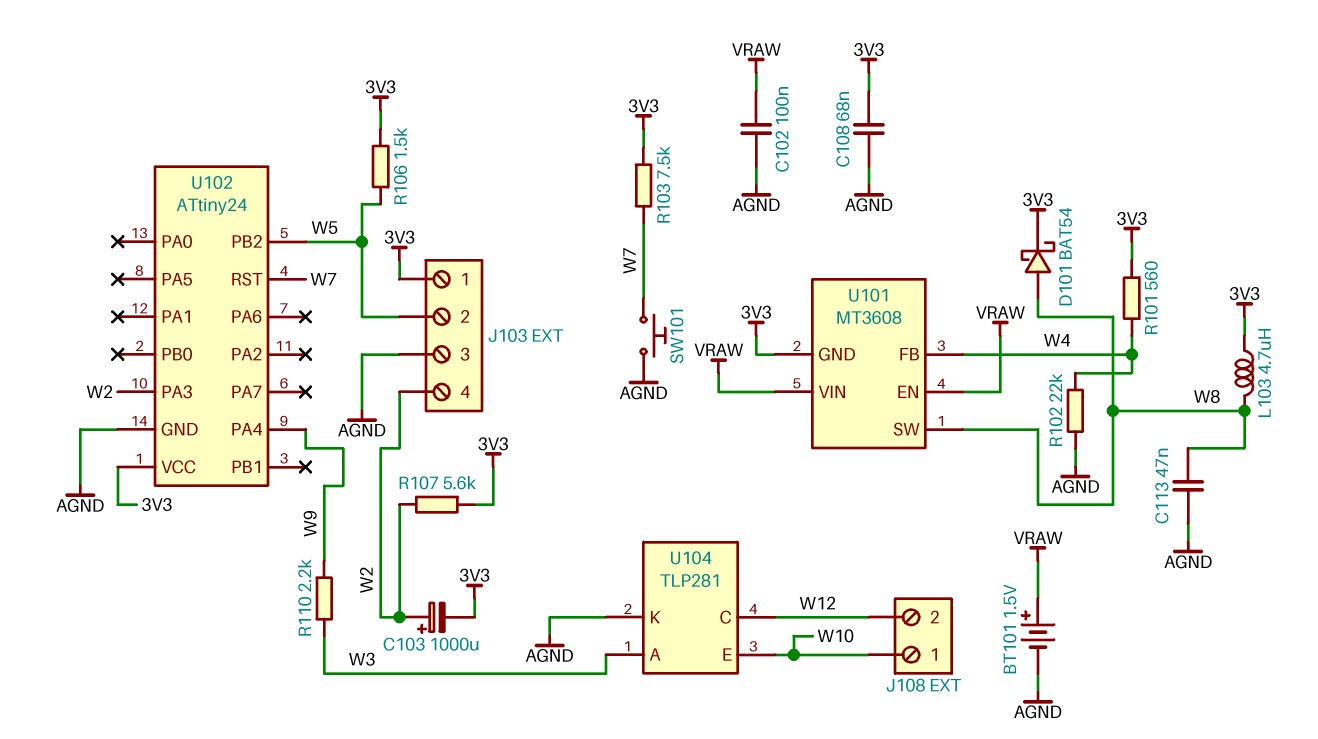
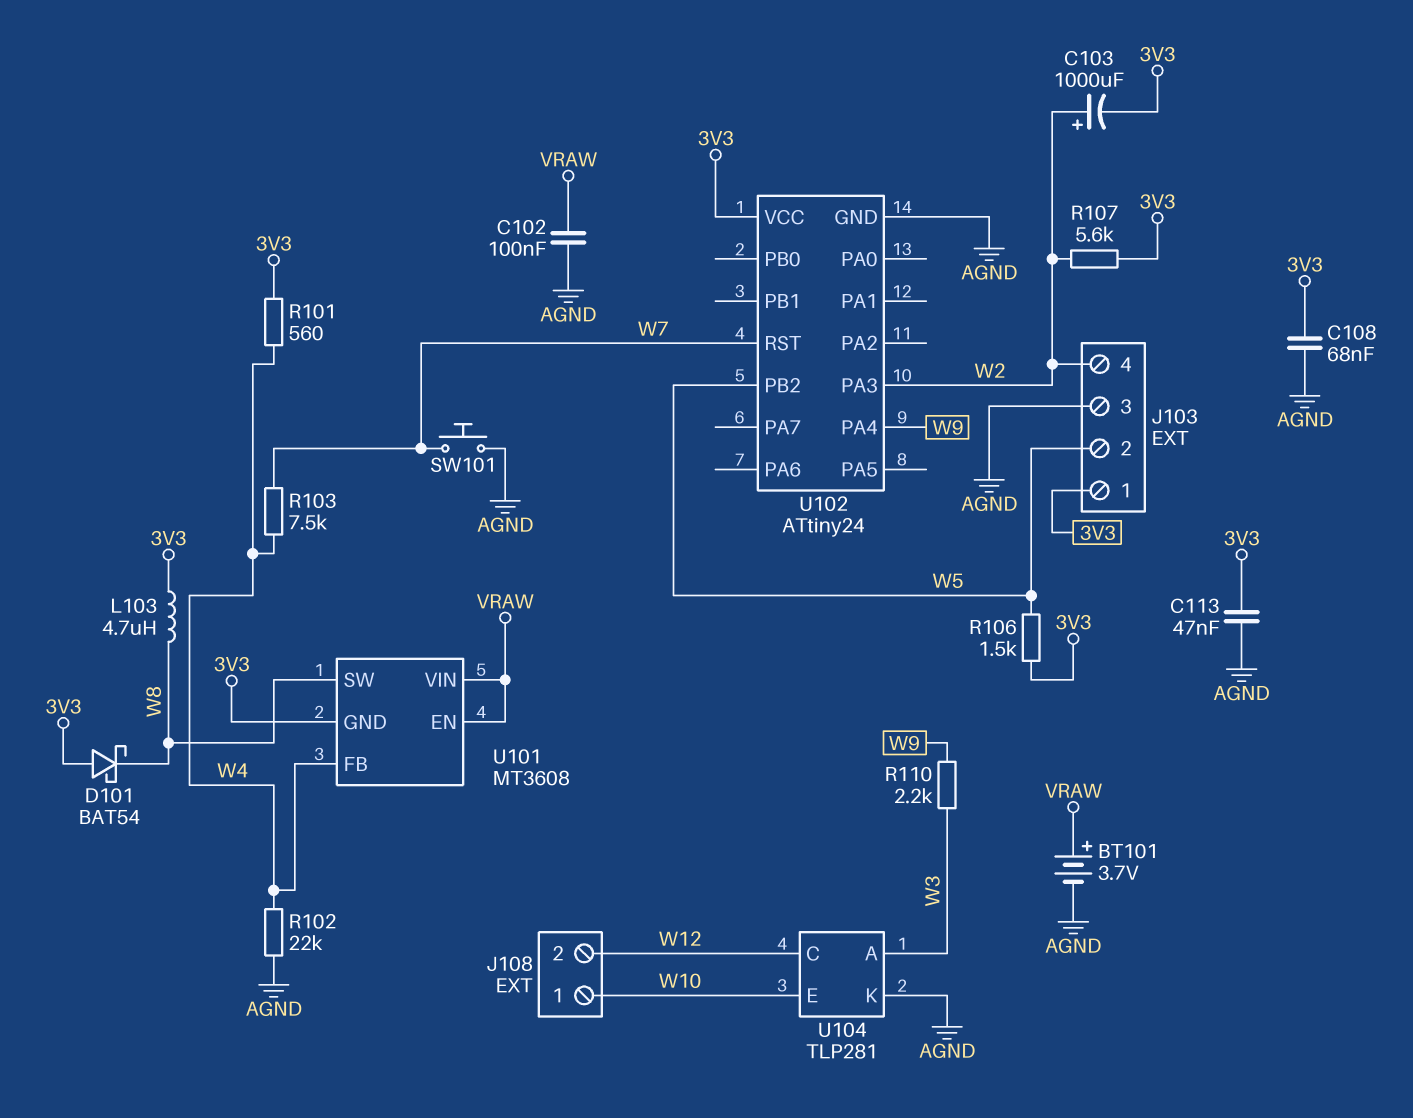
BT101: 1.5V (plus VRAW, minus AGND) -> 3.7V (plus VRAW, minus AGND)
C113: 47nF (AGND, W8) -> 47nF (3V3, AGND)
D101: schottky BAT54 (A W8, K 3V3) -> schottky BAT54 (A 3V3, K W8)
R103: 7.5k (3V3, W7) -> 7.5k (W4, W7)

